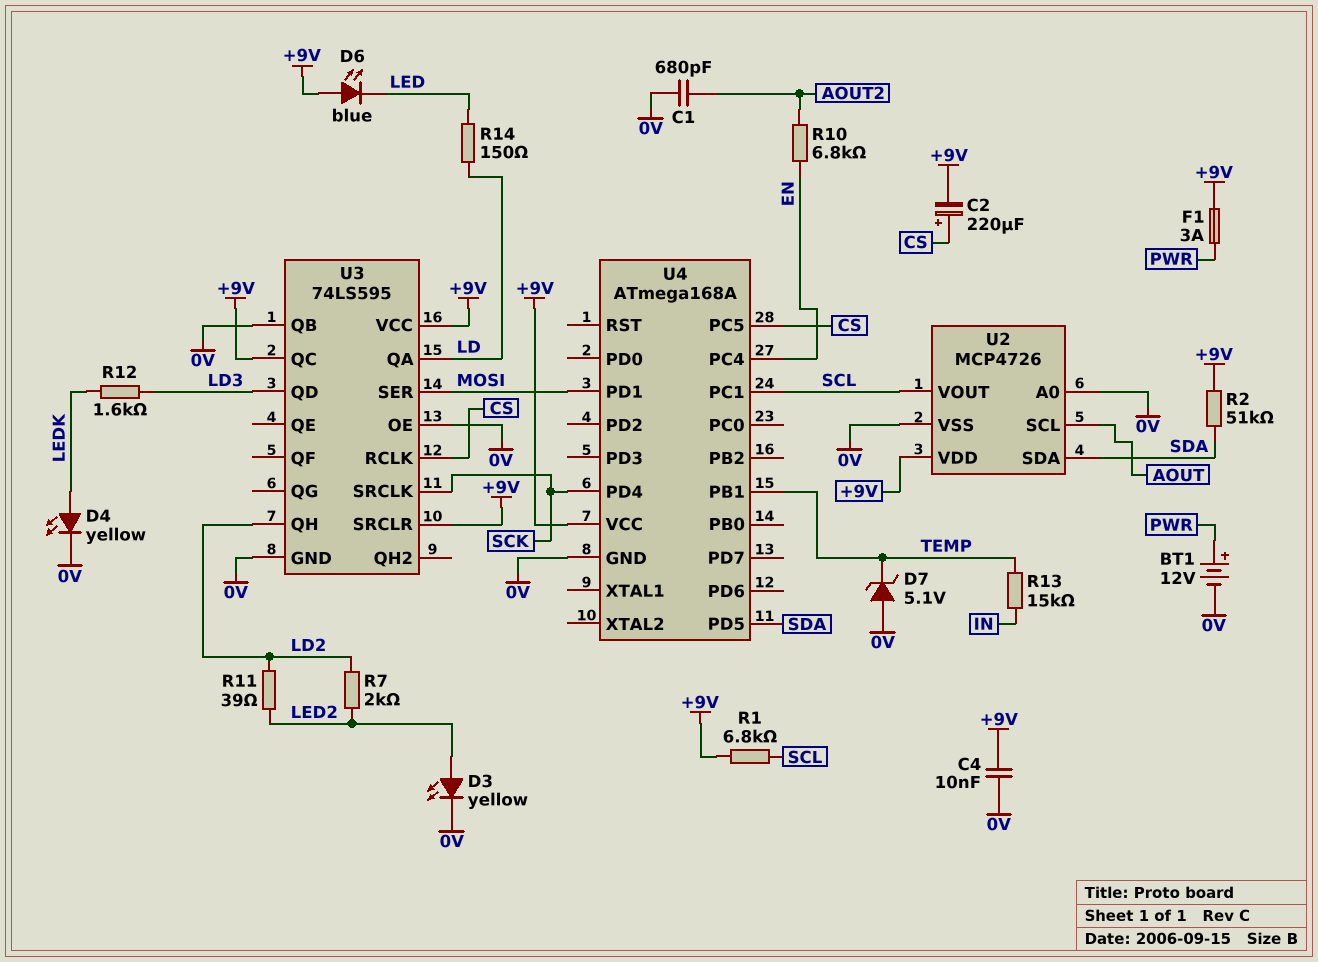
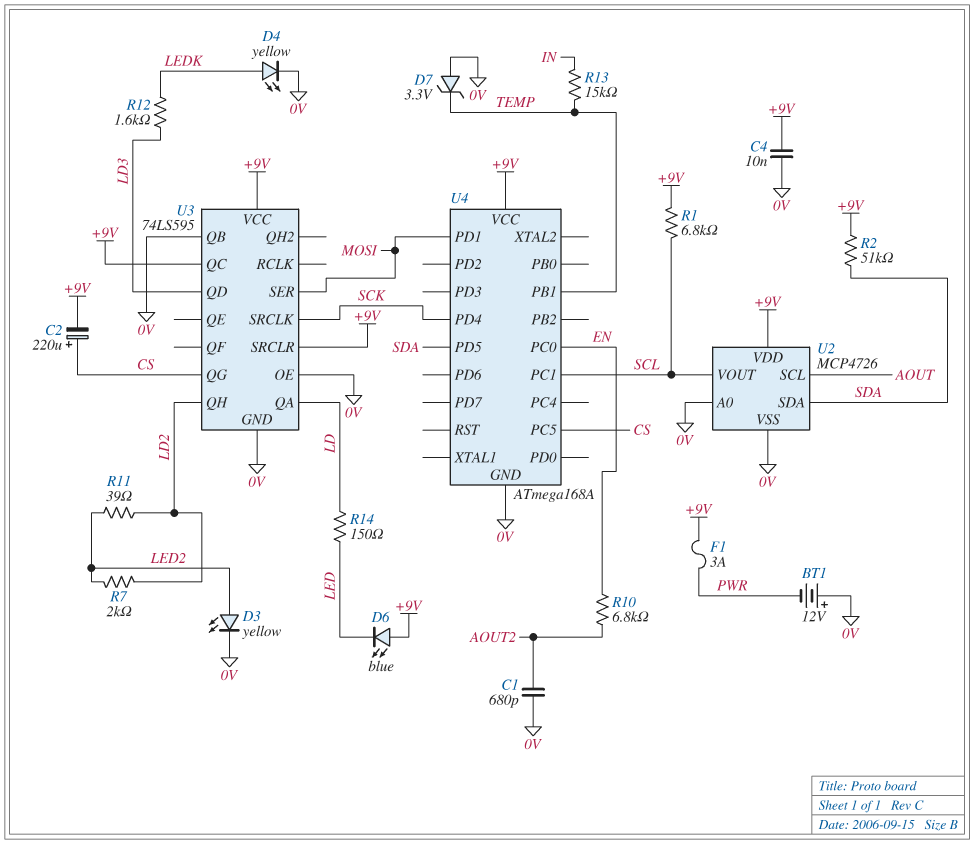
BT1: 12V (plus PWR, minus 0V) -> 12V (plus 0V, minus PWR)
D7: zener 5.1V (A 0V, K TEMP) -> zener 3.3V (A 0V, K TEMP)
U3 pin QG: none -> CS
U3 pin RCLK: CS -> none
U4 pin PC0: none -> EN
U4 pin PC4: EN -> none

